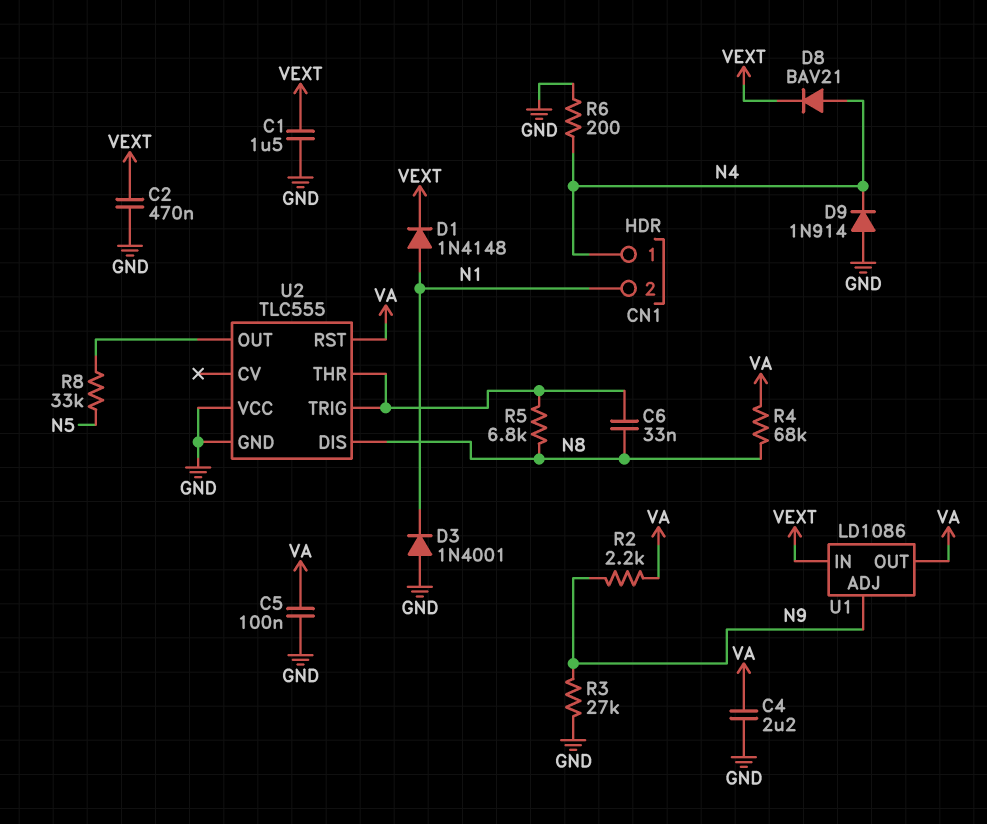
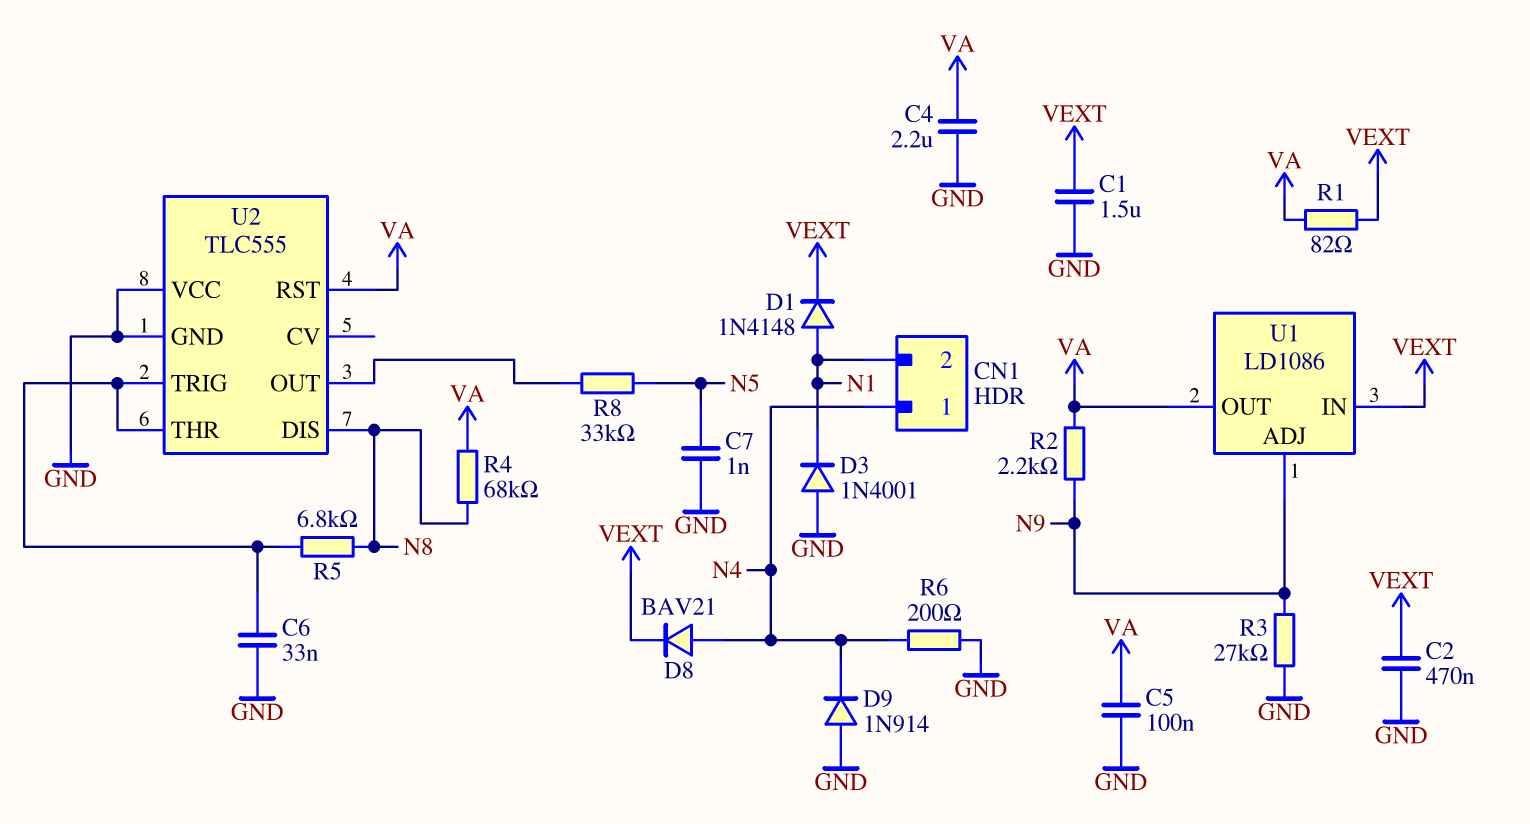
C6: 33nF (N8, U2/THR) -> 33nF (GND, U2/THR)
C7: none -> 1nF (GND, N5)
R1: none -> 82 (VA, VEXT)

